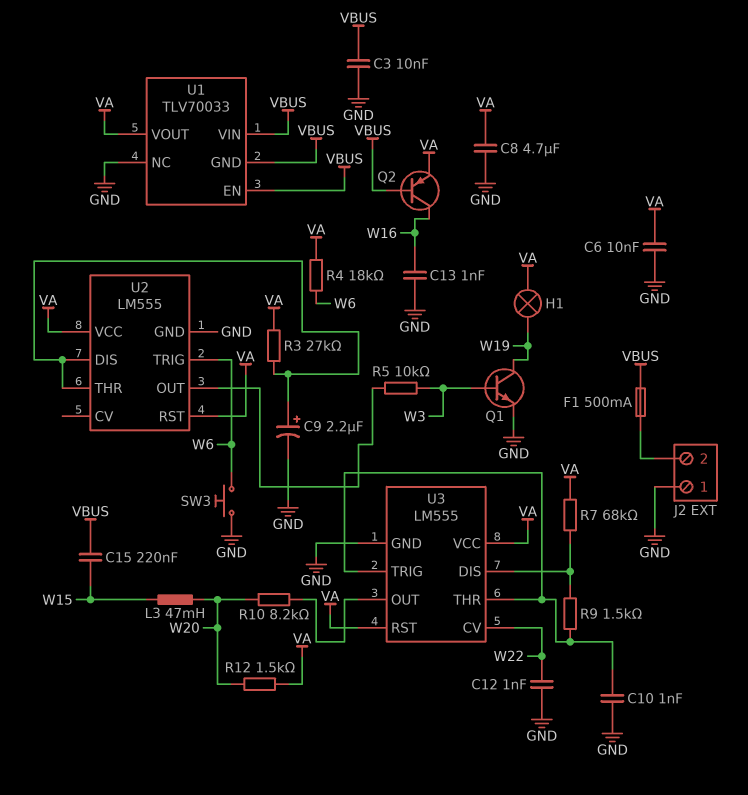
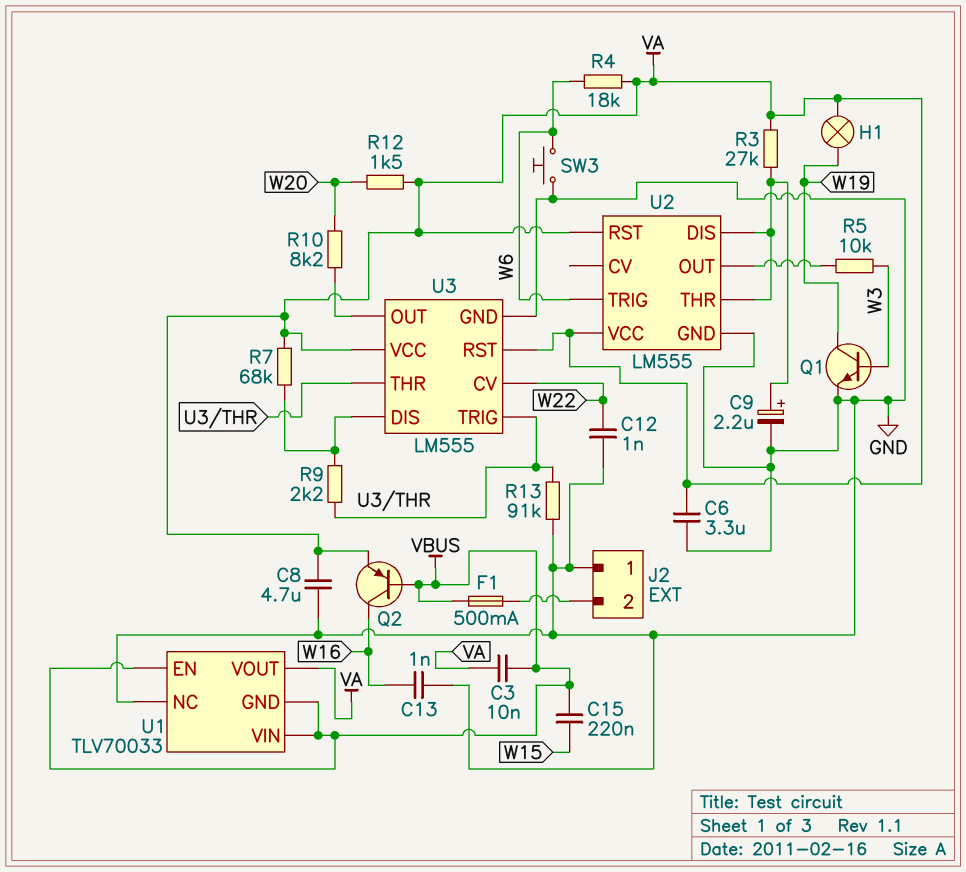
C3: 10nF (GND, VBUS) -> 10nF (VA, VBUS)
C6: 10nF (GND, VA) -> 3.3uF (GND, VA)
C10: 1nF (GND, U3/THR) -> none
L3: 47mH (W15, W20) -> none
R9: 1.5k (U3/DIS, U3/THR) -> 2.2k (U3/DIS, U3/THR)
R13: none -> 91k (GND, U3/THR)

